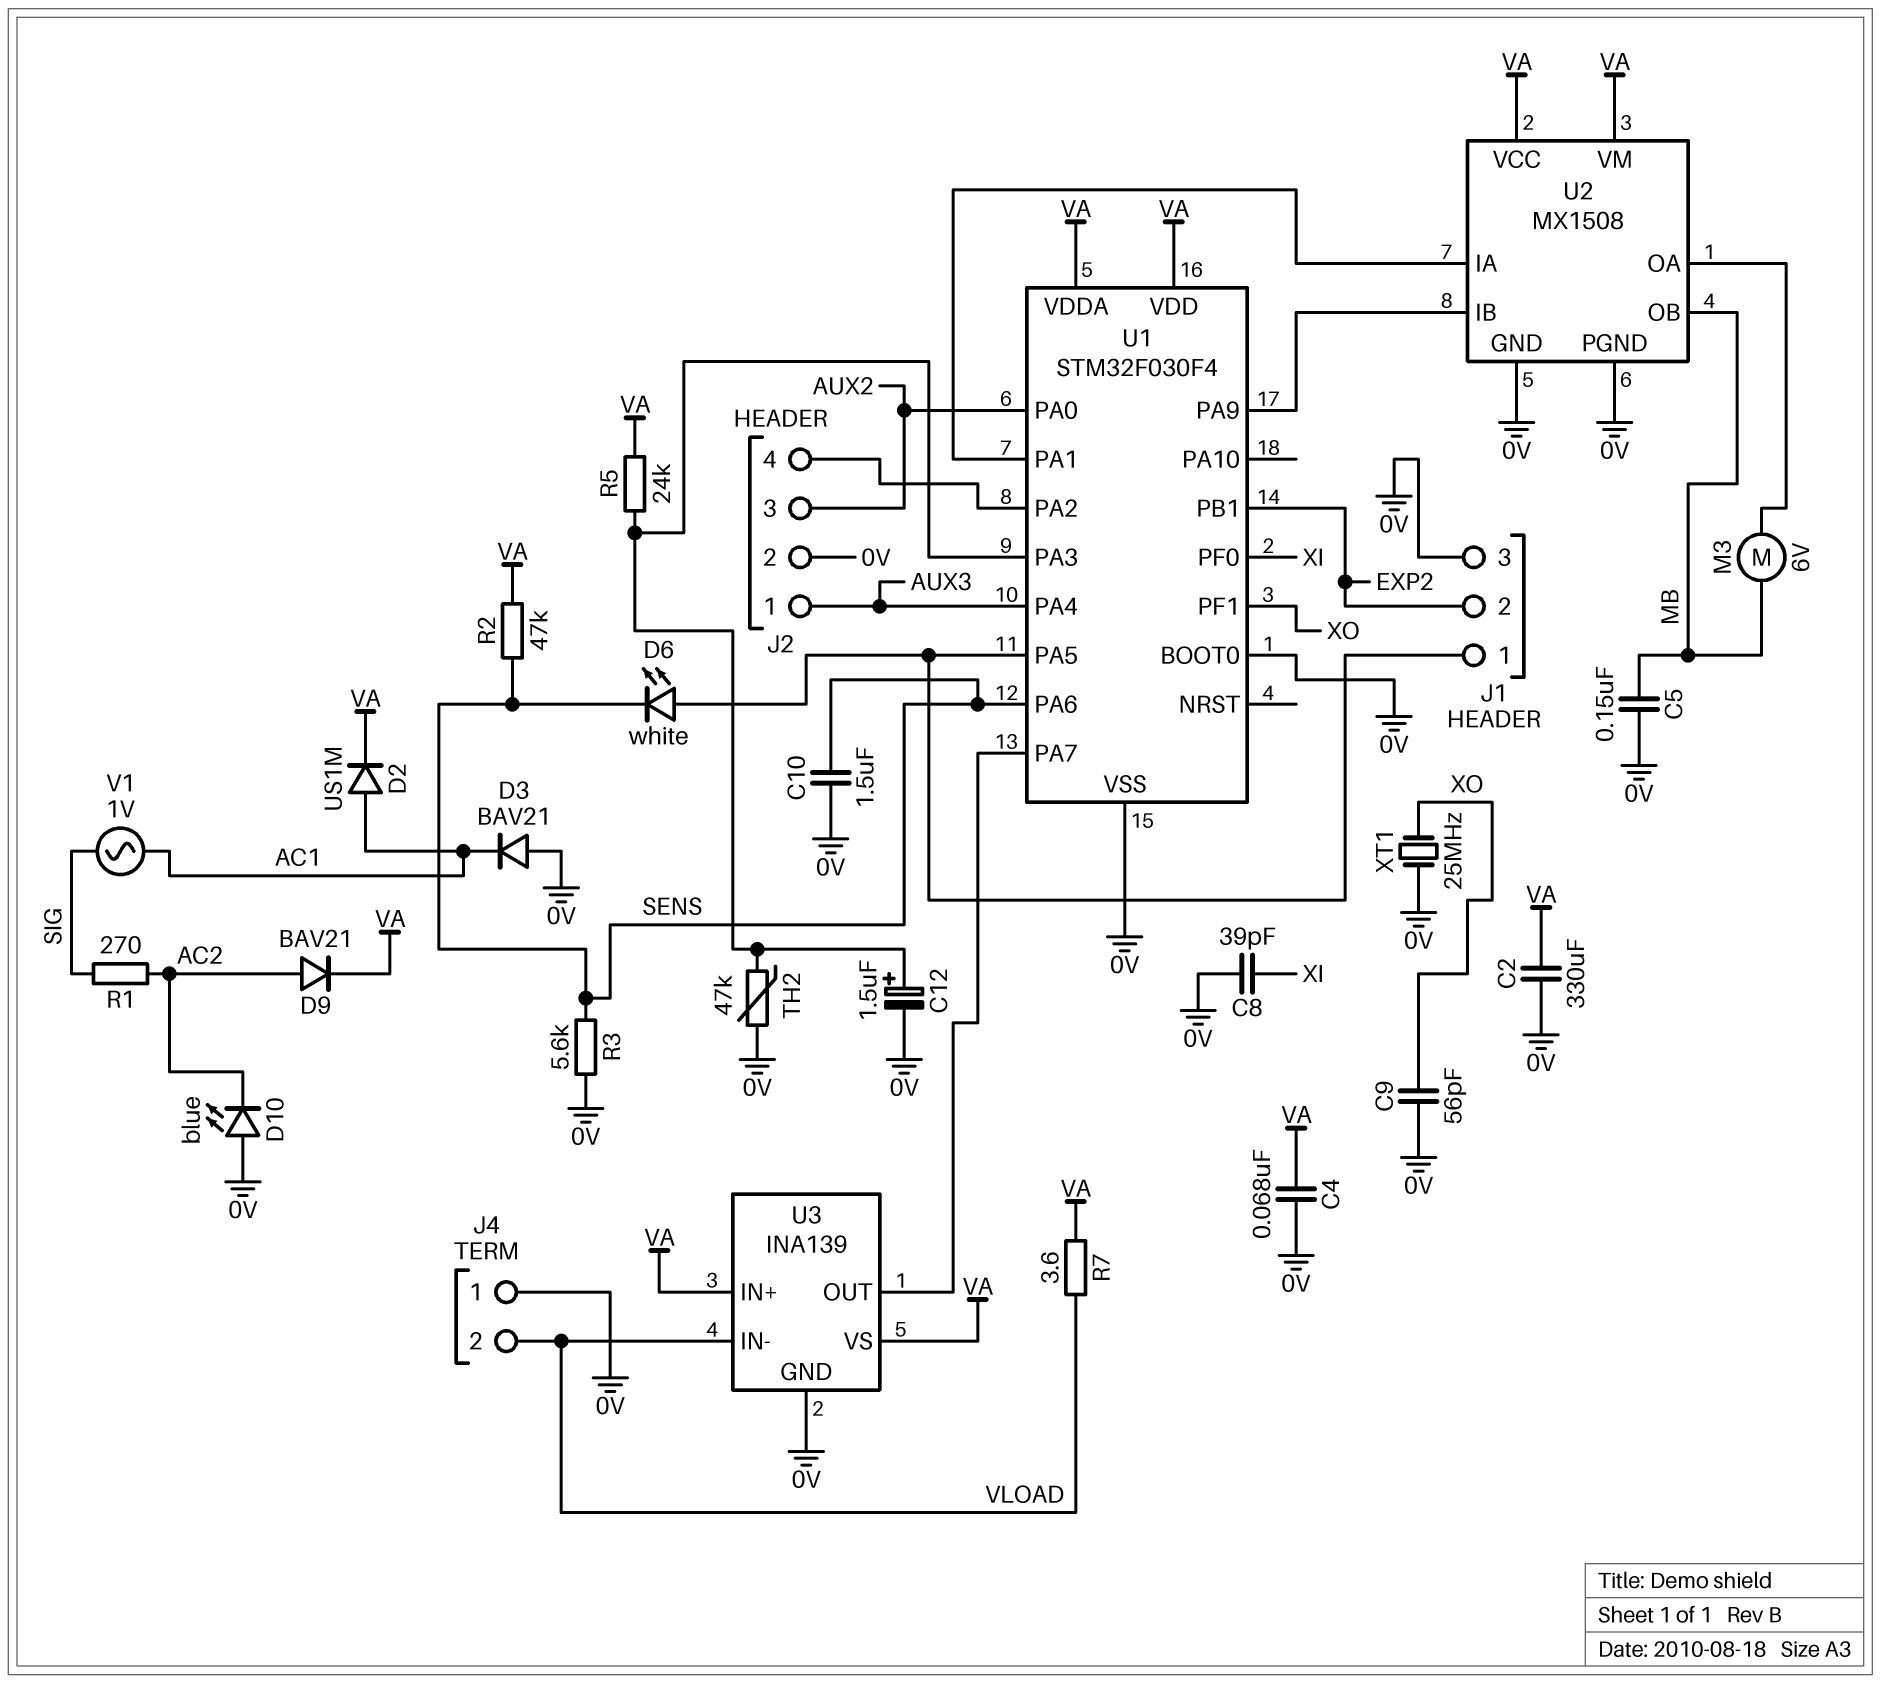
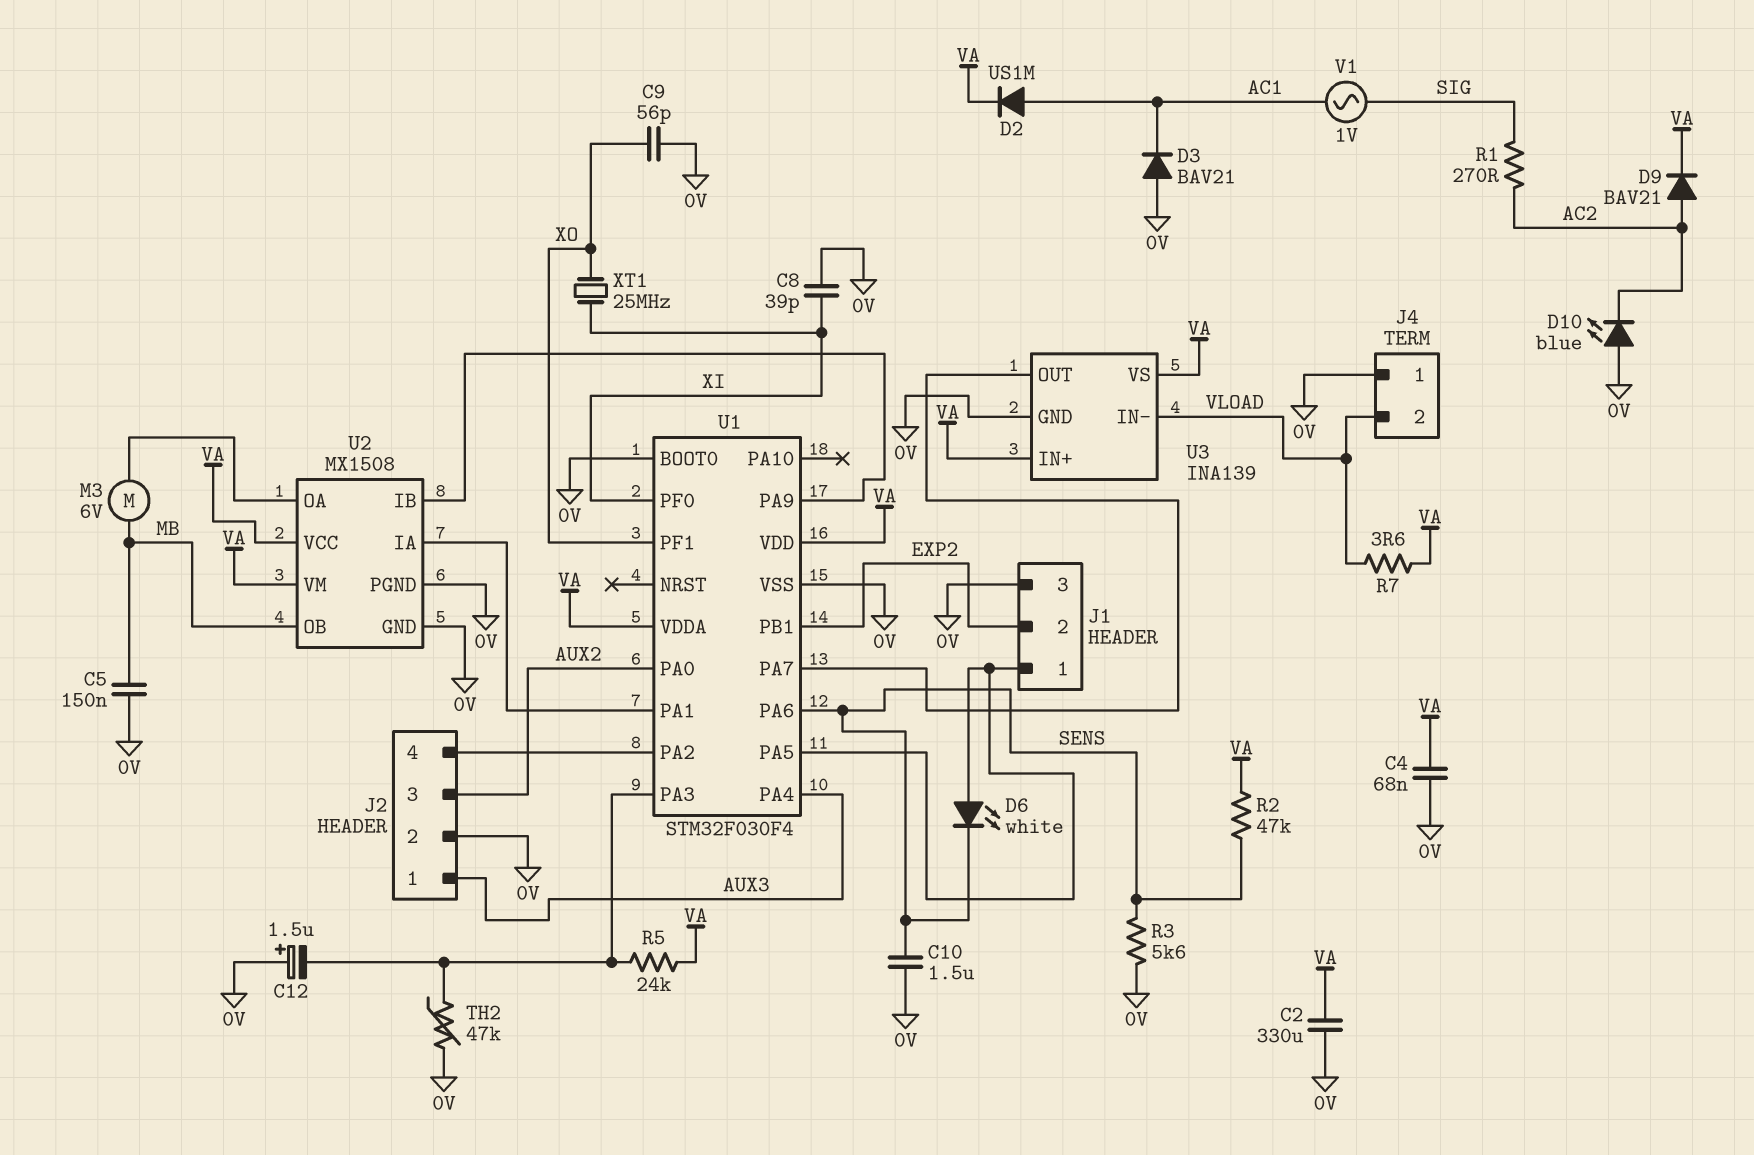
C12: 1.5uF (plus U1/PA3, minus 0V) -> 1.5uF (plus 0V, minus U1/PA3)
XT1: 25MHz (0V, XO) -> 25MHz (XI, XO)

